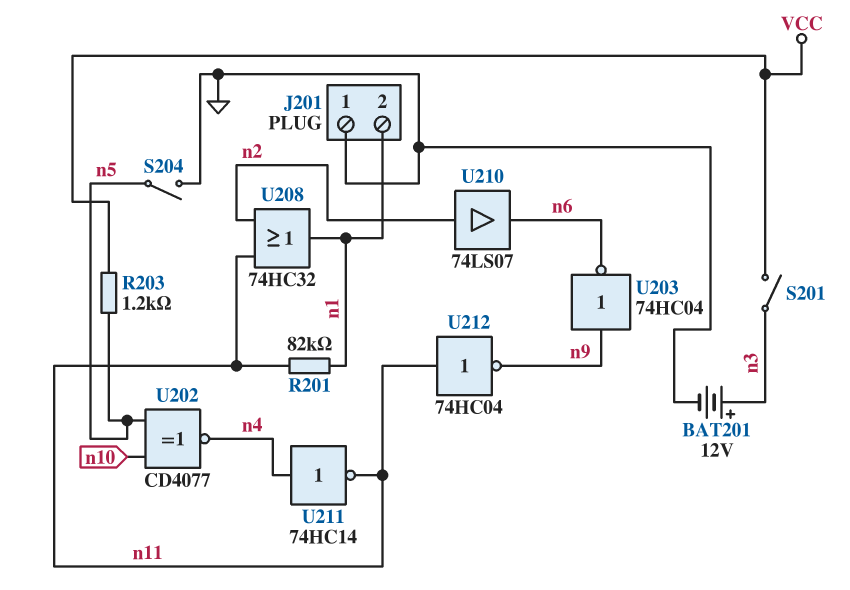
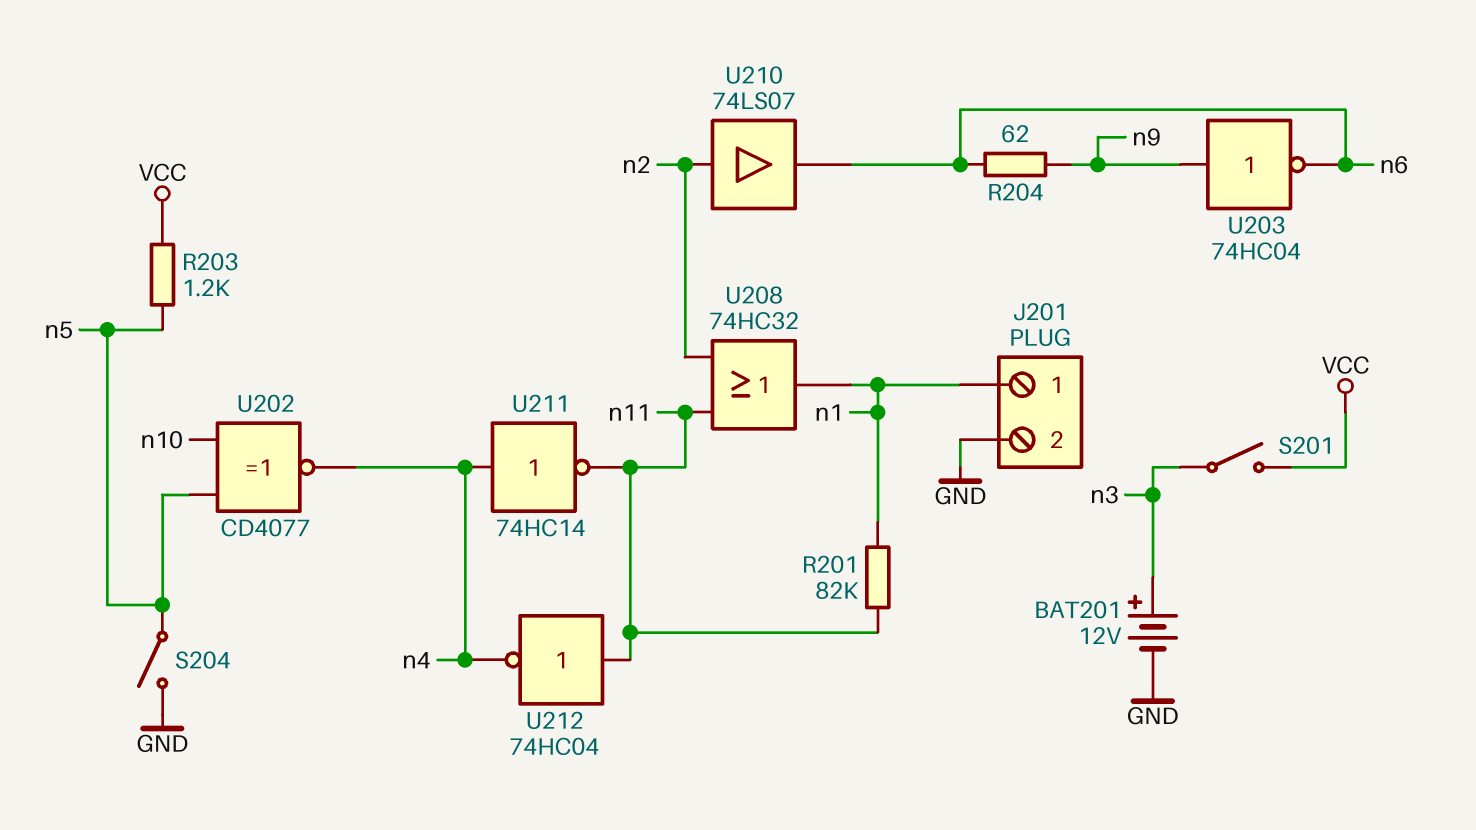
J201 pin 1: GND -> n1
J201 pin 2: n1 -> GND
R204: none -> 62 (n6, n9)
U212: NOT 74HC04 (in n11, out n9) -> NOT 74HC04 (in n11, out n4)

